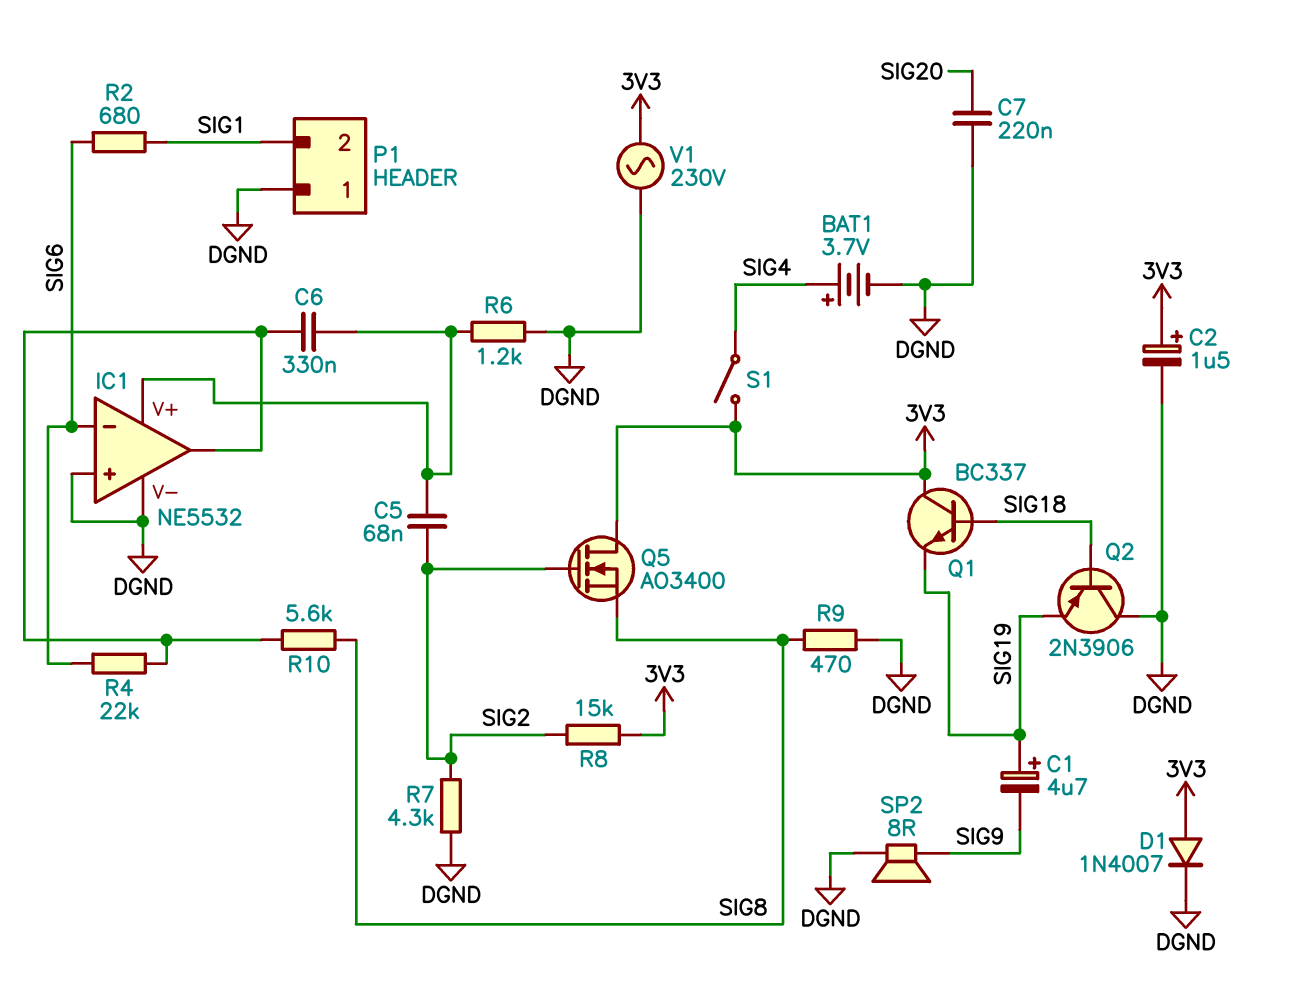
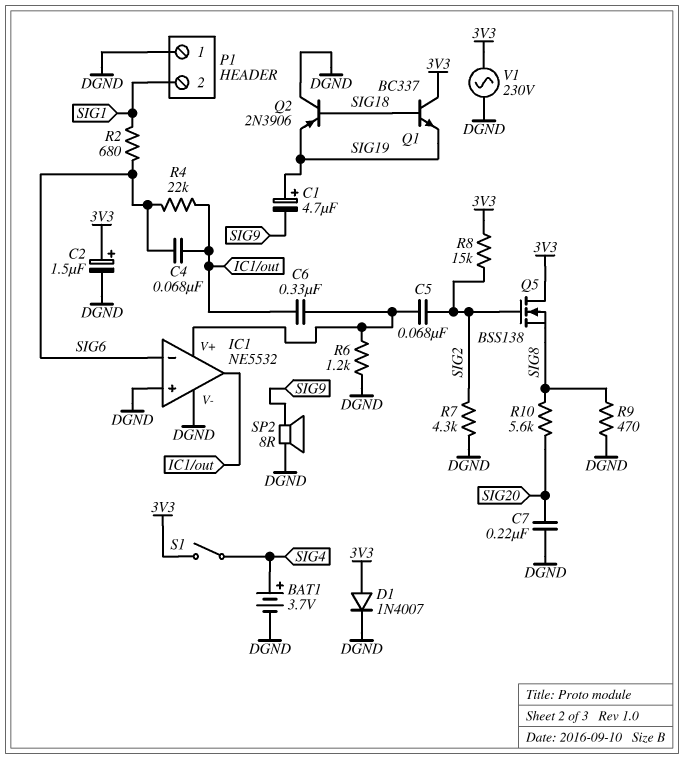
C4: none -> 68nF (IC1/out, SIG6)
Q5: NMOS AO3400 (G SIG2, D 3V3, S SIG8) -> NMOS BSS138 (G SIG2, D 3V3, S SIG8)
R10: 5.6k (IC1/out, SIG8) -> 5.6k (SIG8, SIG20)

